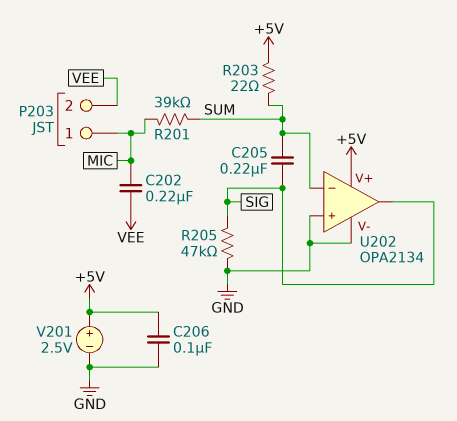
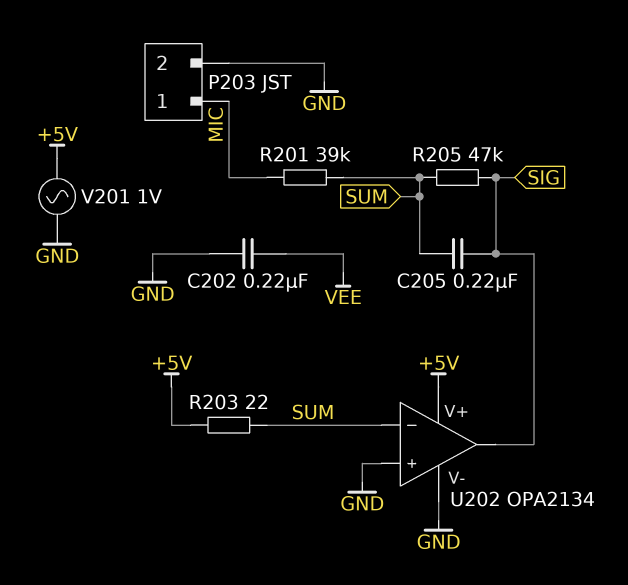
C202: 220nF (MIC, VEE) -> 220nF (GND, VEE)
C206: 100nF (+5V, GND) -> none
P203 pin 2: VEE -> GND
R205: 47k (GND, SIG) -> 47k (SIG, SUM)
V201: 2.5V (plus +5V, minus GND) -> AC 1V (+5V, GND)

